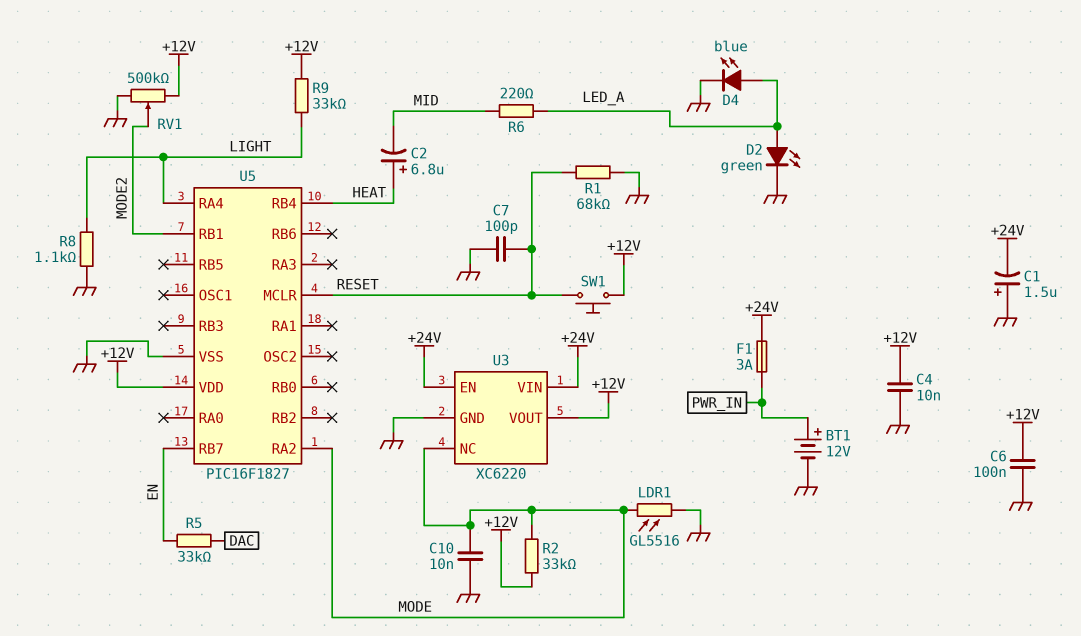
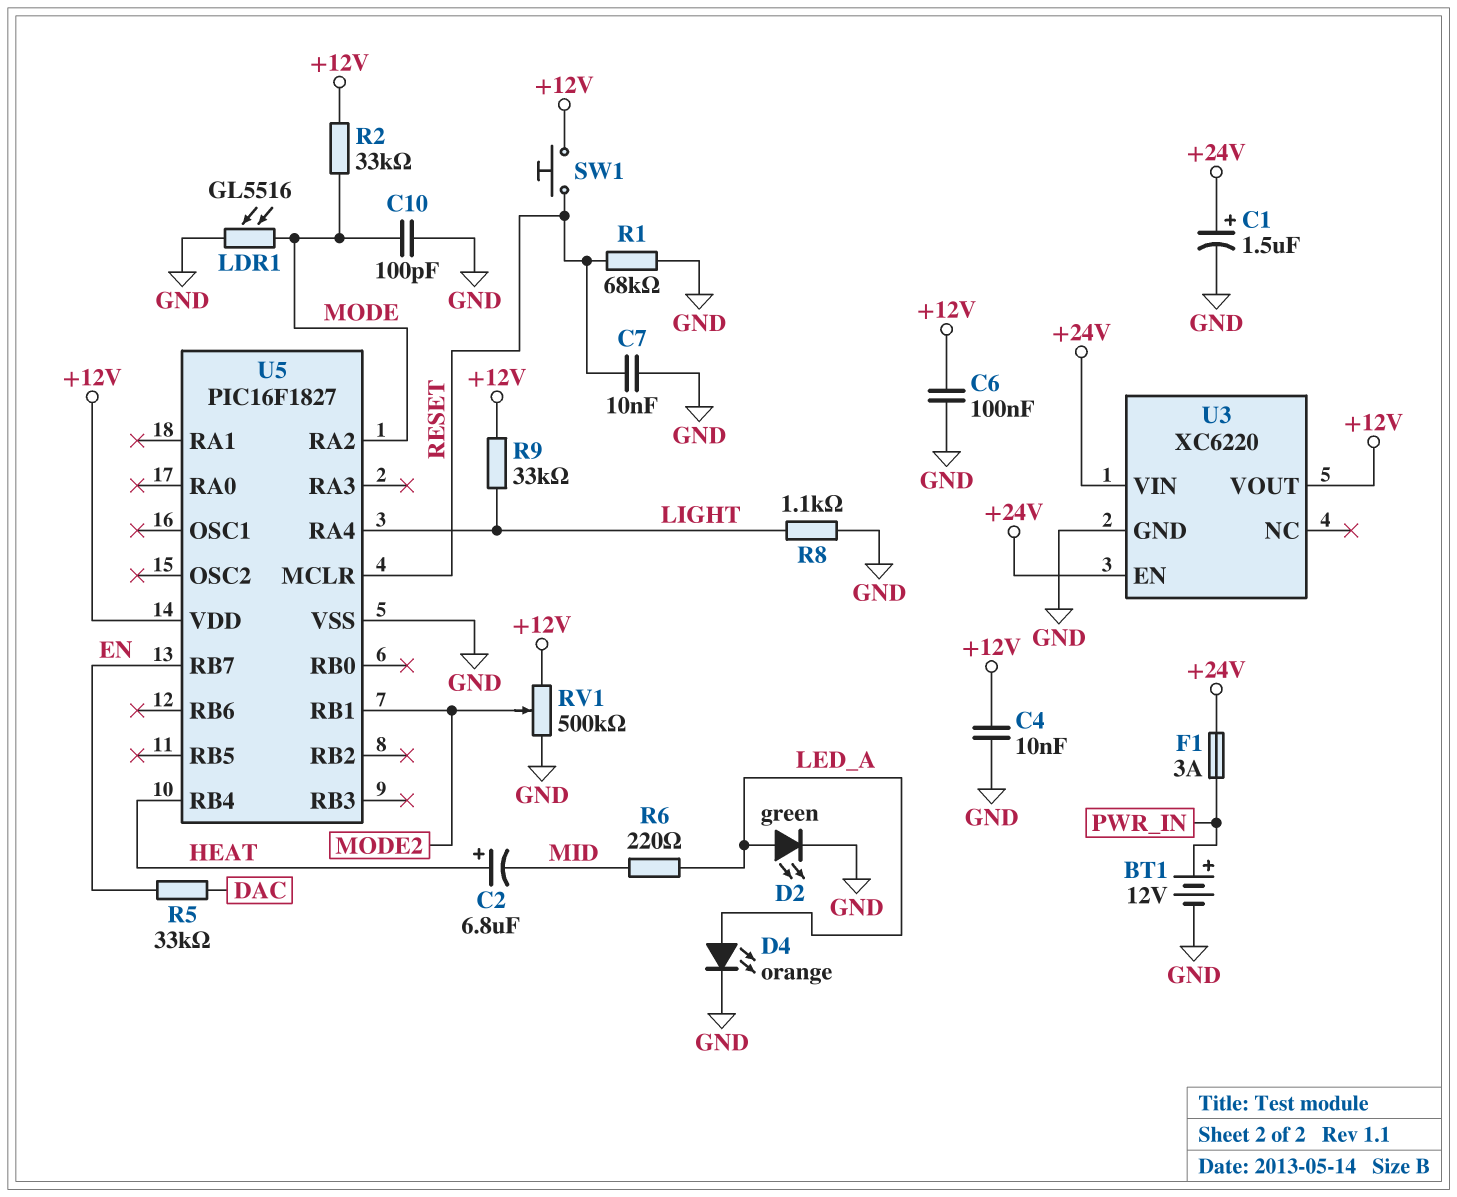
C1: 1.5uF (plus GND, minus +24V) -> 1.5uF (plus +24V, minus GND)
C7: 100pF (GND, RESET) -> 10nF (GND, RESET)
C10: 10nF (GND, MODE) -> 100pF (GND, MODE)
D4: LED blue (A LED_A, K GND) -> LED orange (A LED_A, K GND)
U3 pin NC: MODE -> none

